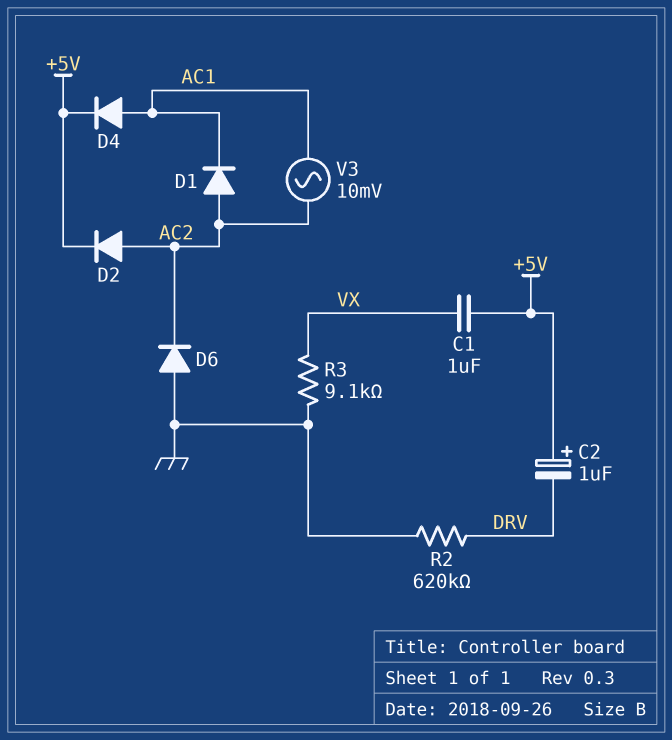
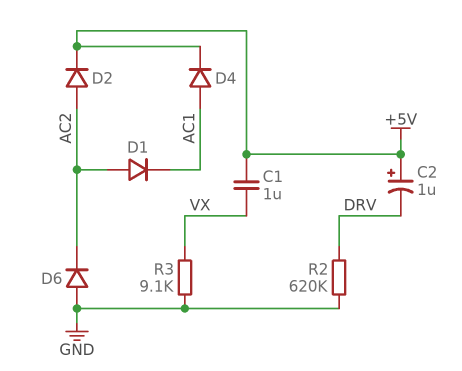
V3: AC 10mV (AC1, AC2) -> none

